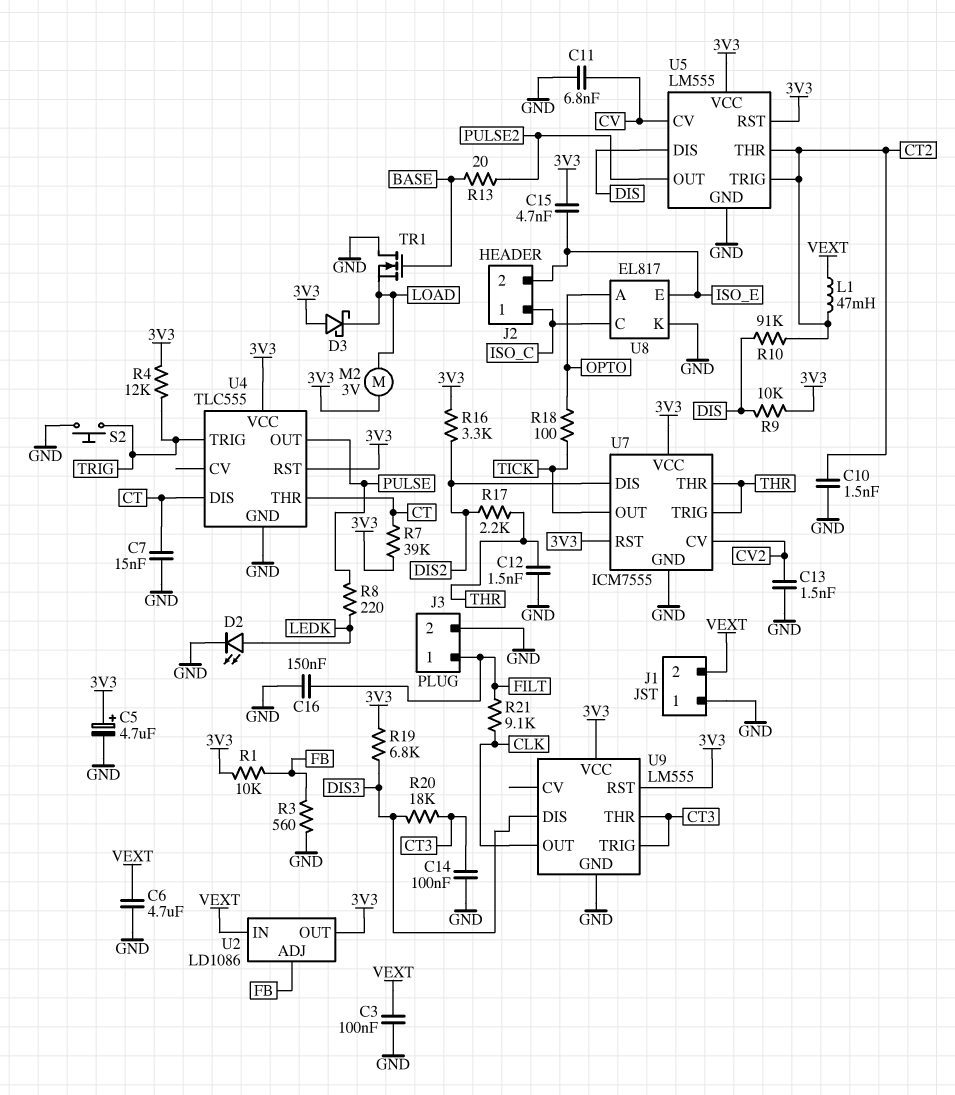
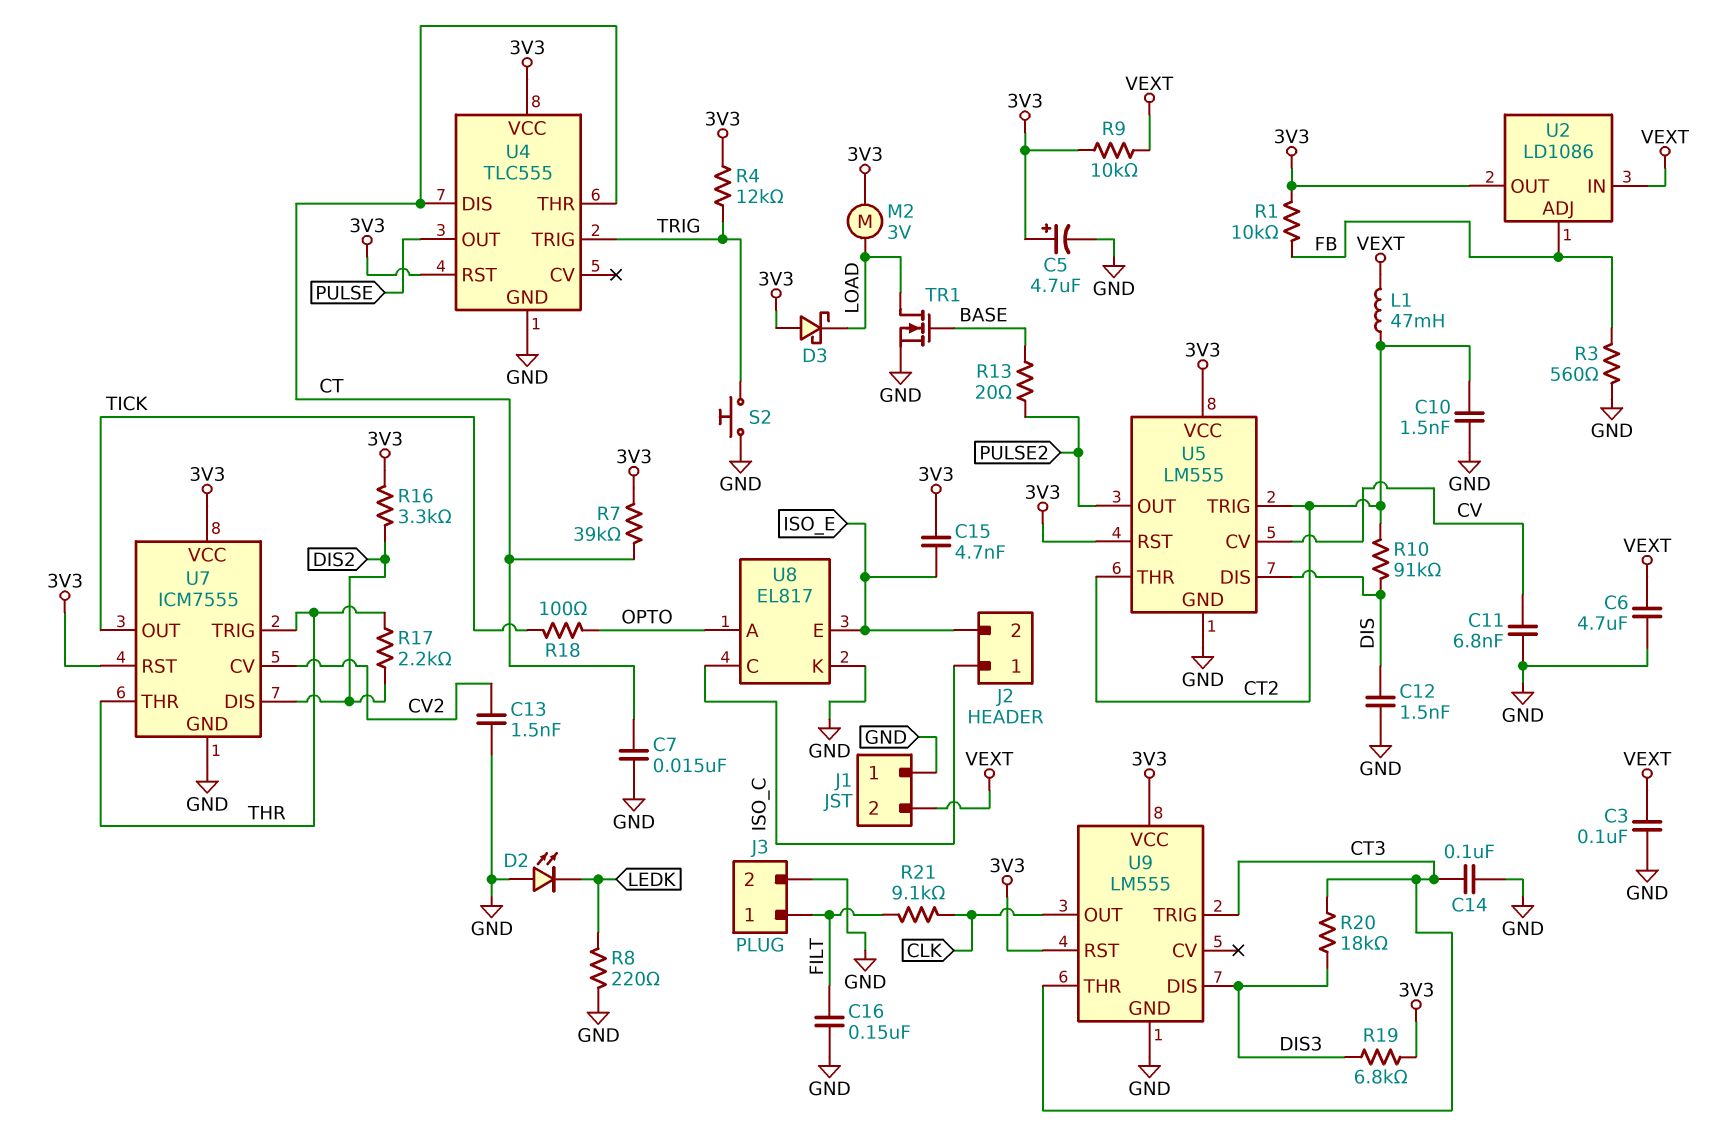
C12: 1.5nF (GND, THR) -> 1.5nF (DIS, GND)
D2: LED (A LEDK, K GND) -> LED (A GND, K LEDK)
R8: 220 (LEDK, PULSE) -> 220 (GND, LEDK)
R9: 10k (3V3, DIS) -> 10k (3V3, VEXT)
TR1: NMOS (G BASE, D GND, S LOAD) -> NMOS (G BASE, D LOAD, S GND)

